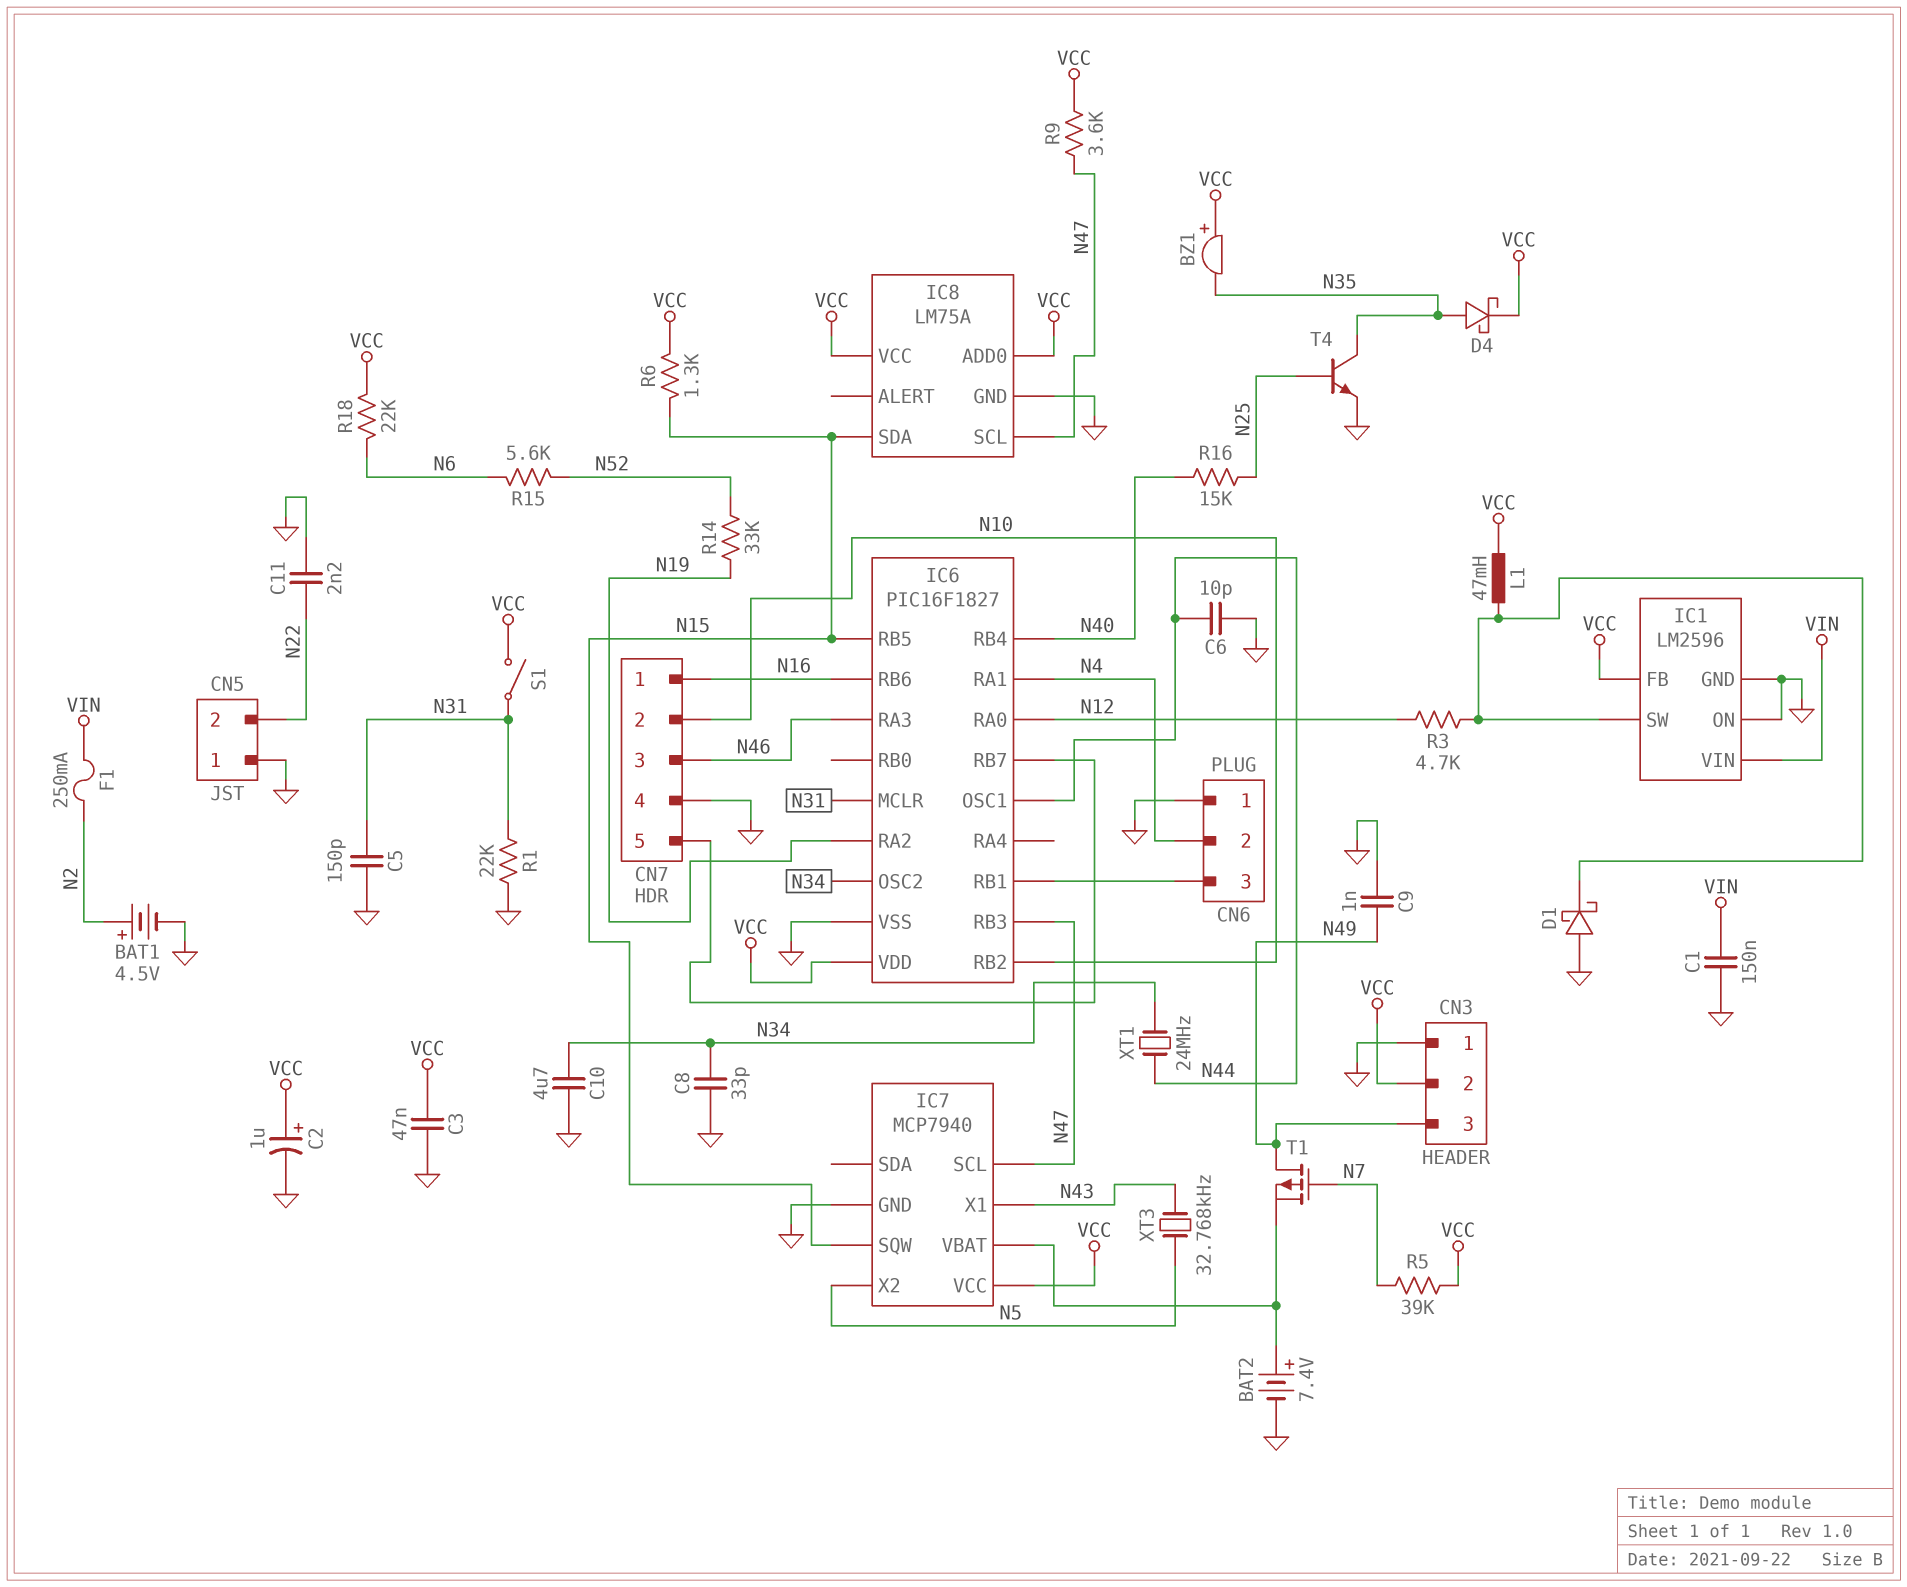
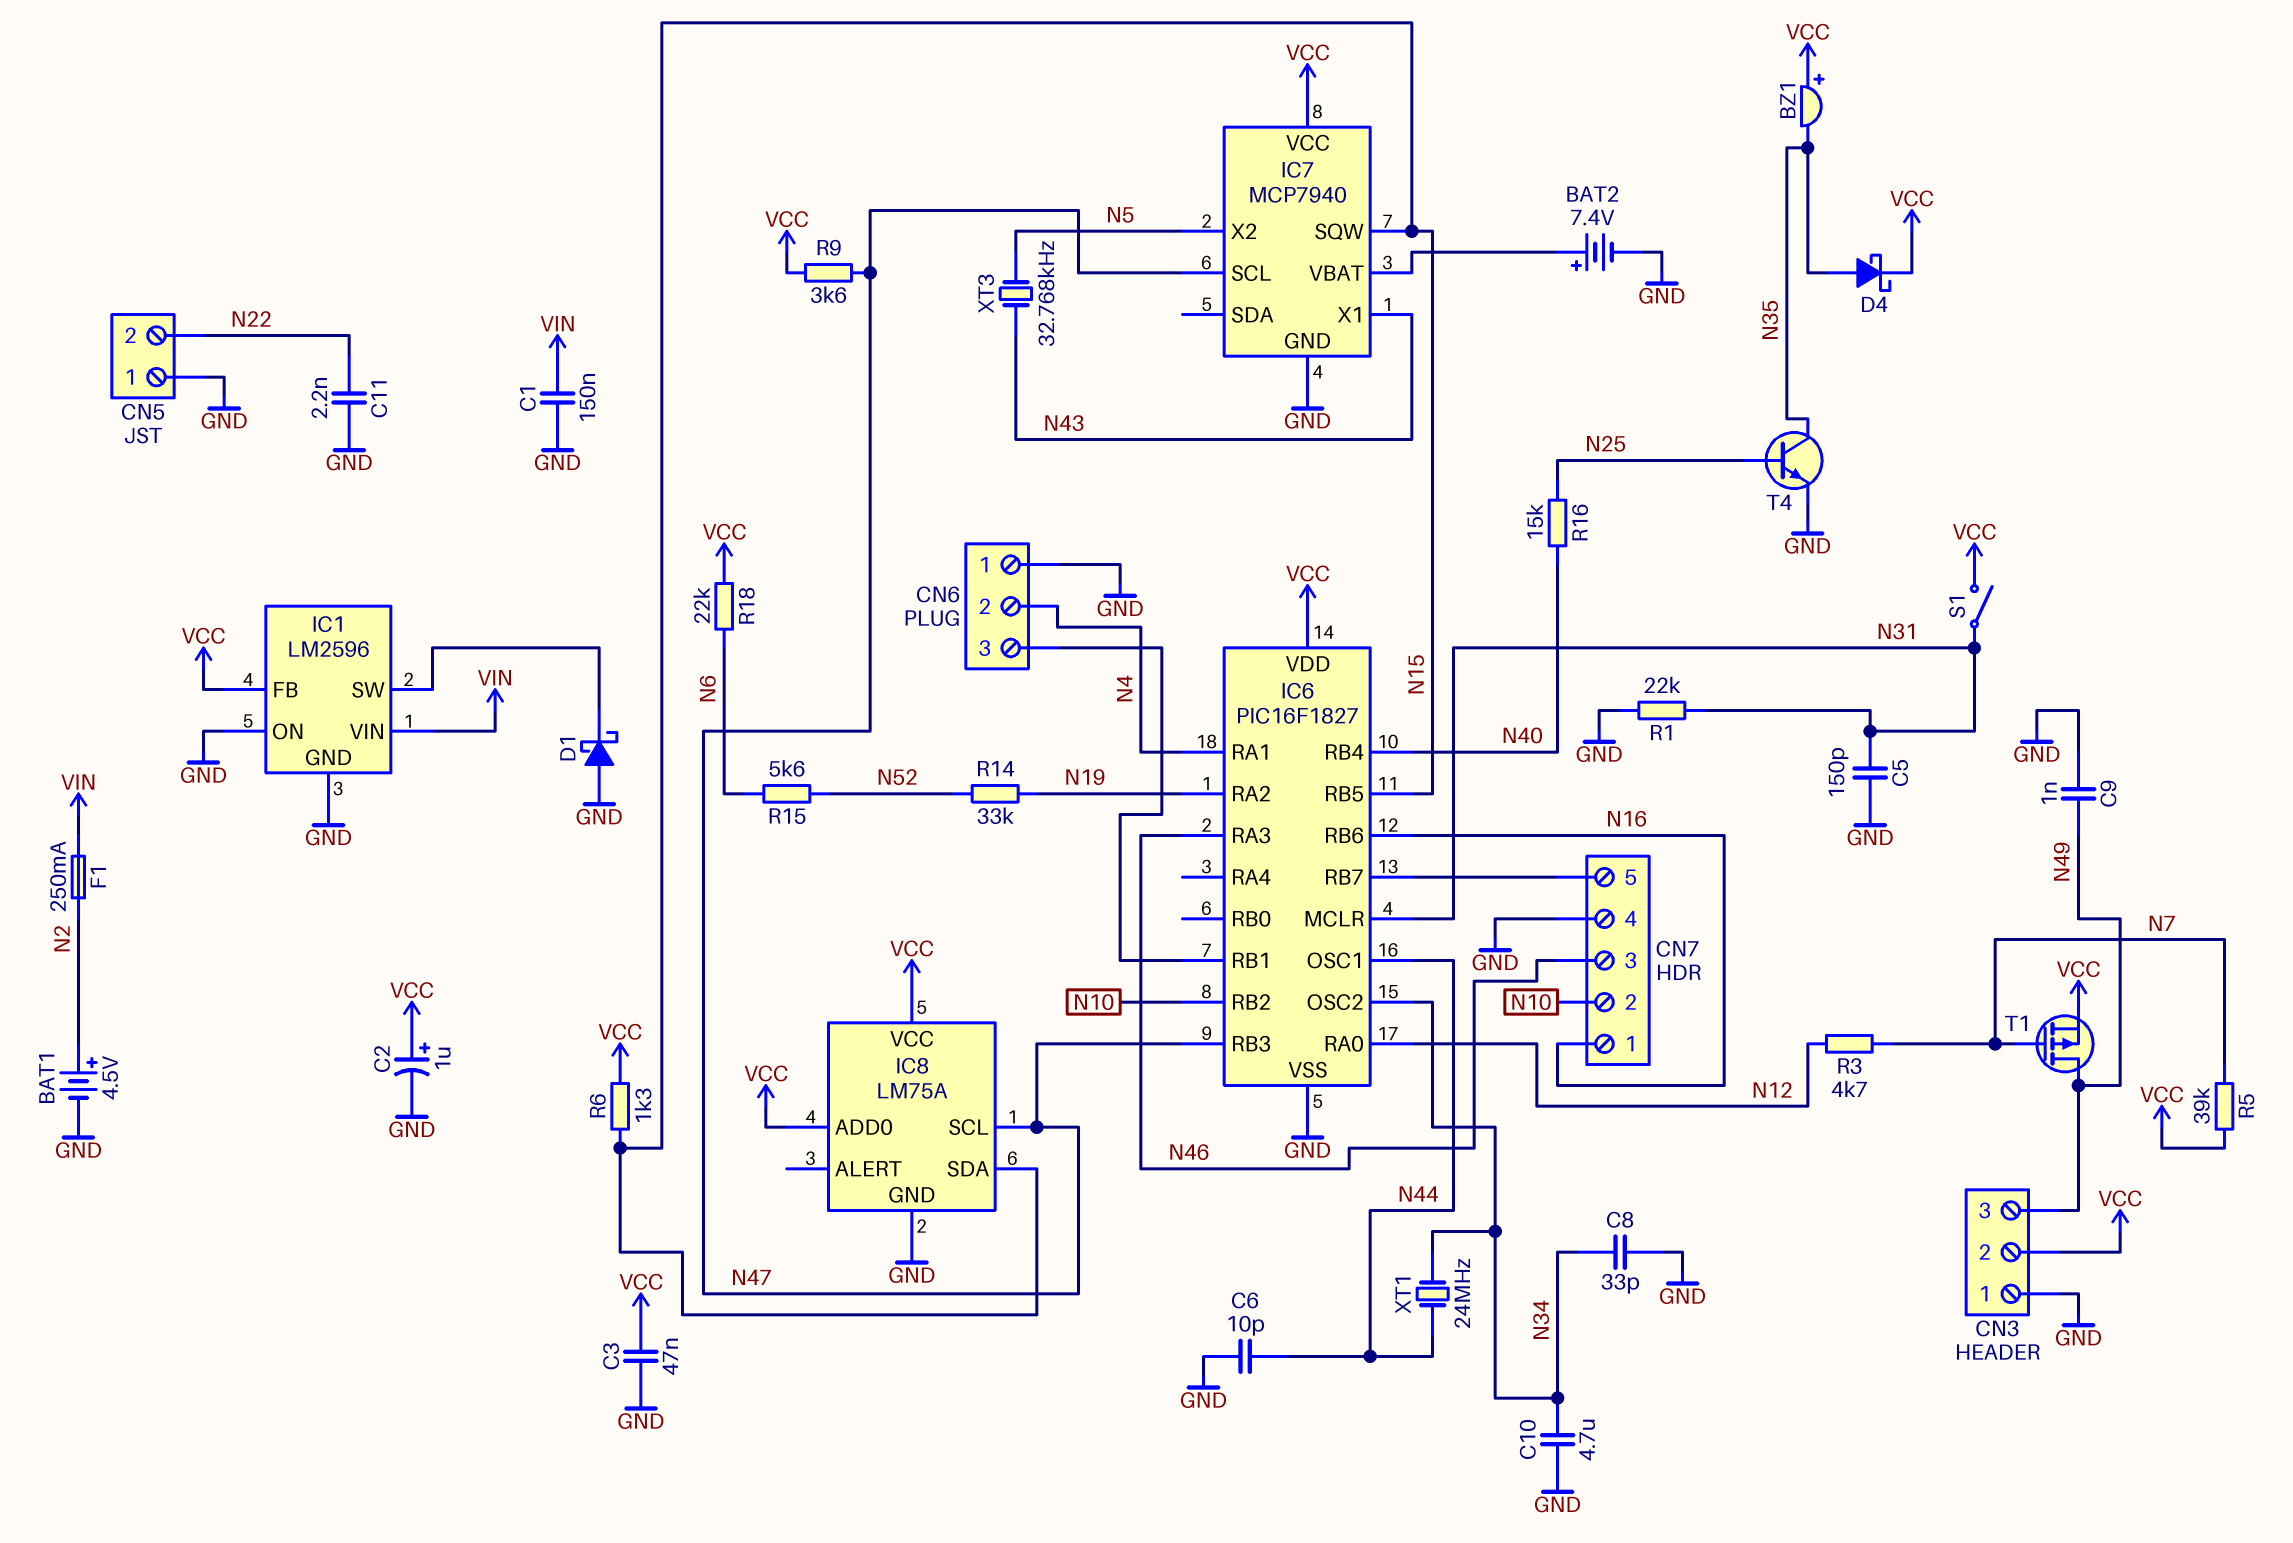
L1: 47mH (IC1/SW, VCC) -> none
R3: 4.7k (IC1/SW, N12) -> 4.7k (N7, N12)
T1: PMOS (G N7, D N49, S IC7/VBAT) -> PMOS (G N7, D N49, S VCC)

